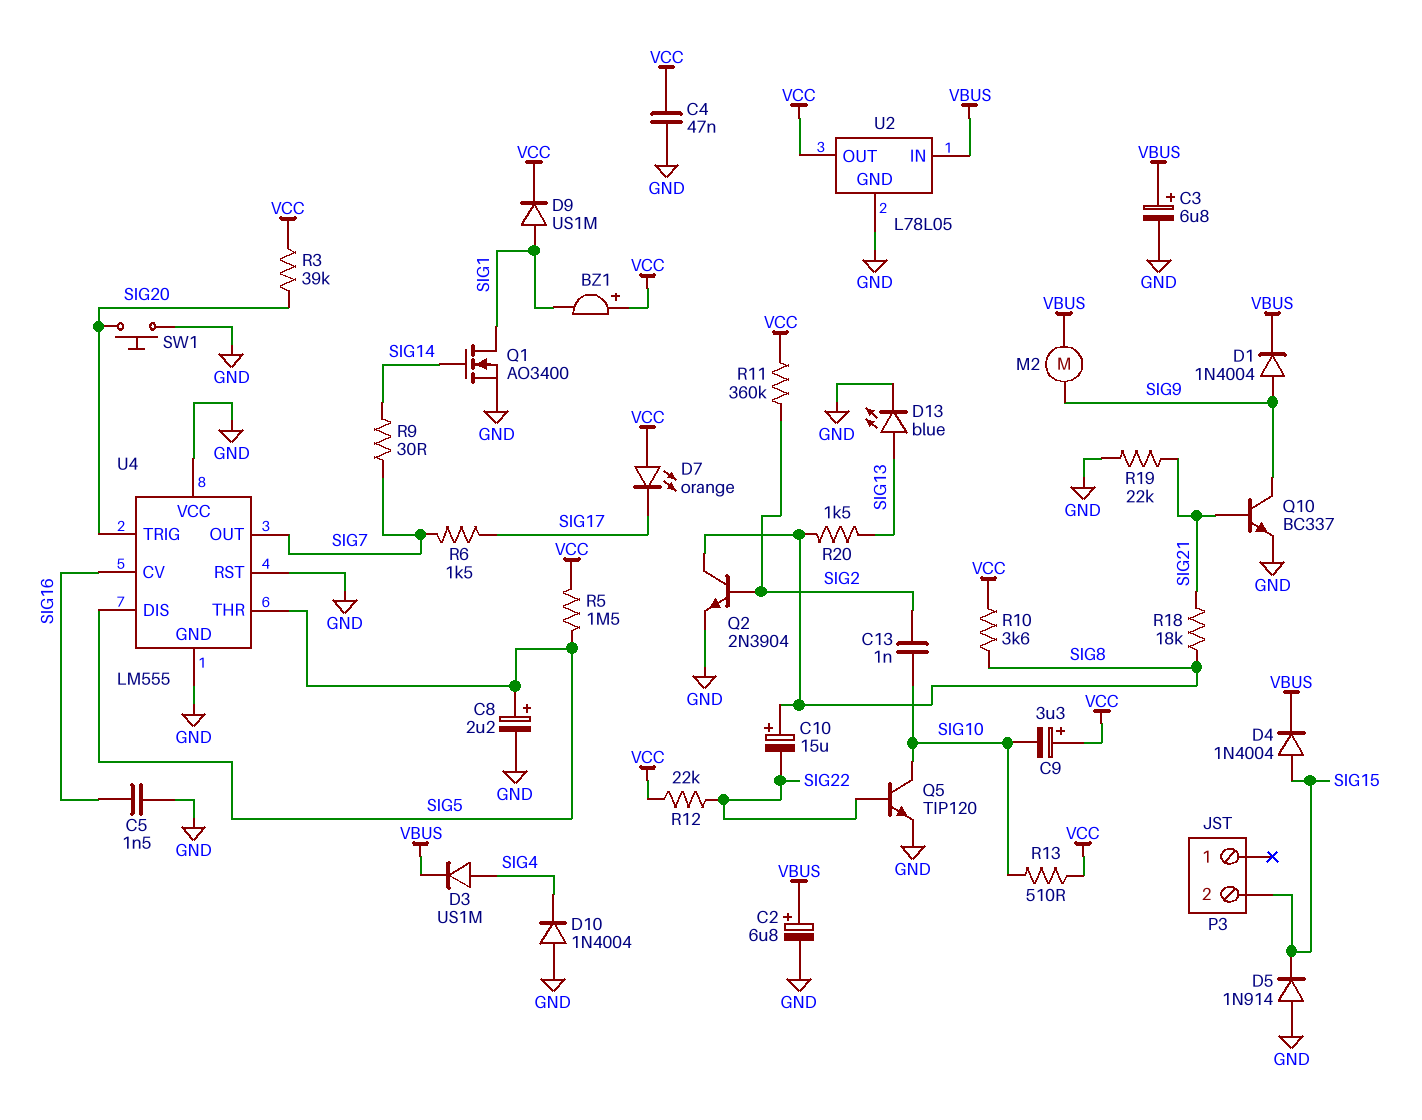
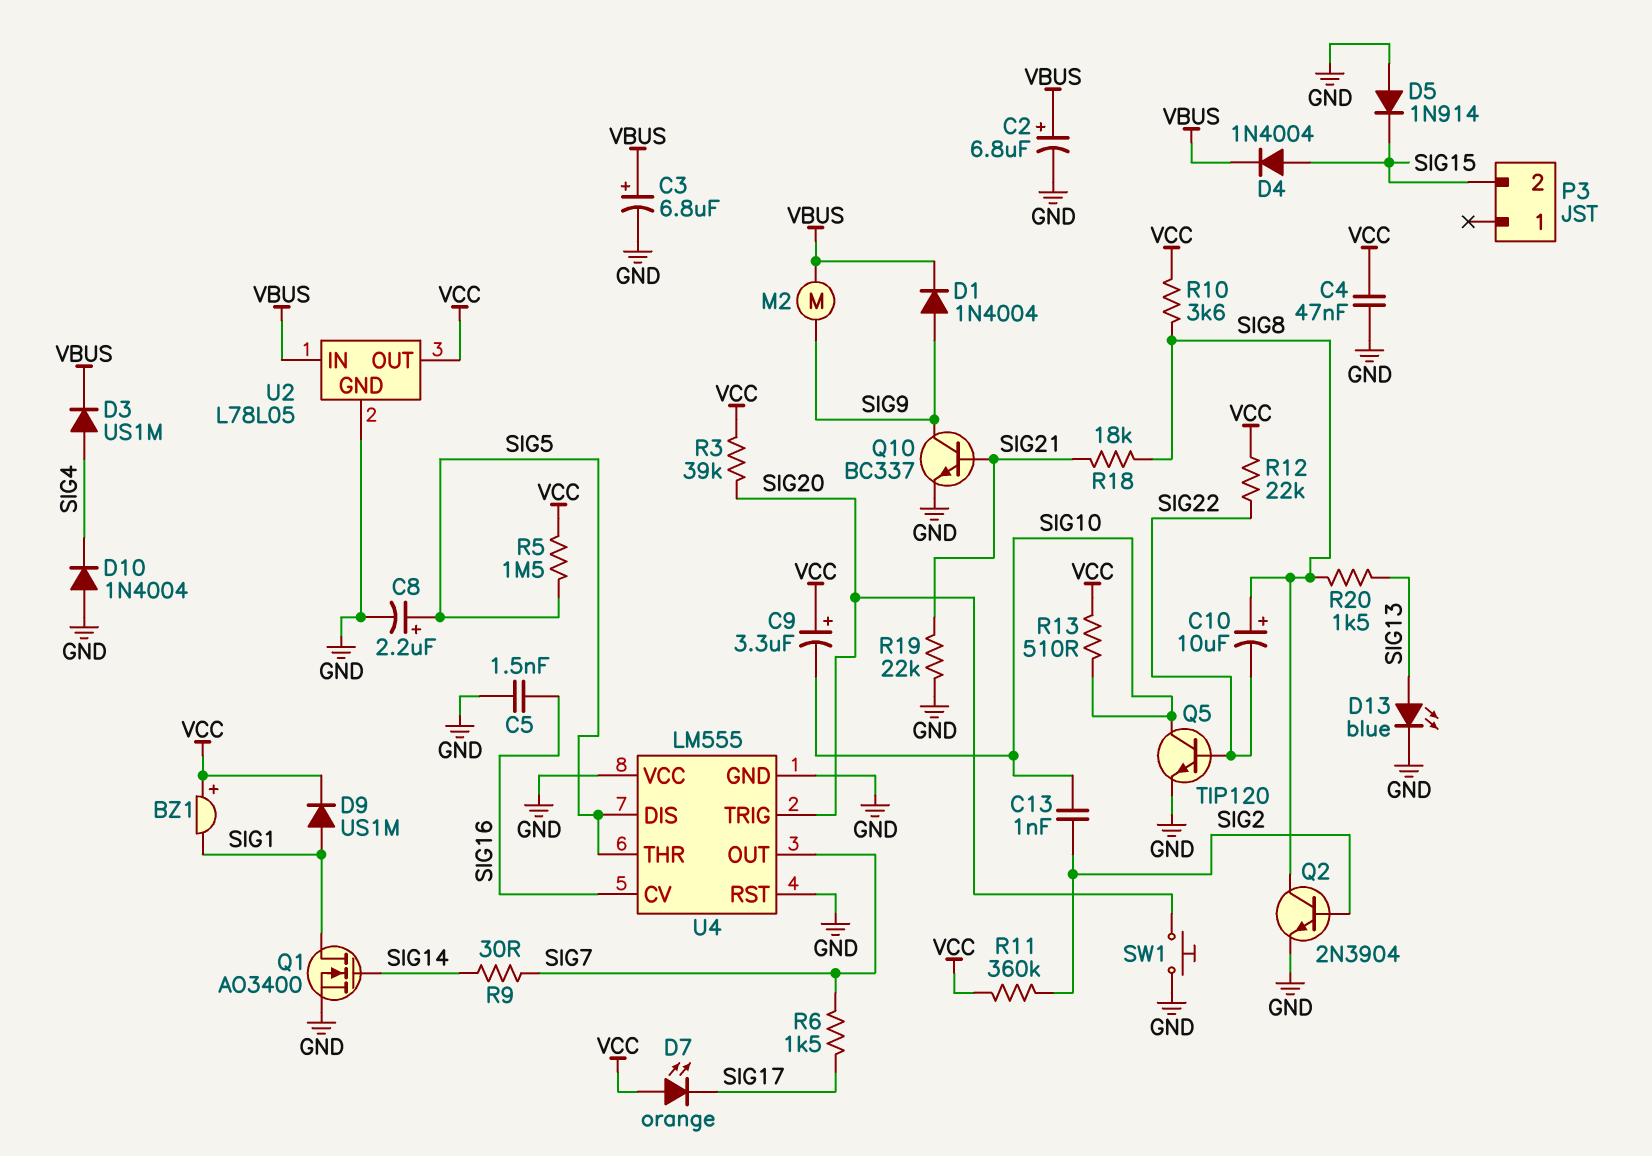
C10: 15uF (plus SIG8, minus SIG22) -> 10uF (plus SIG8, minus SIG22)

